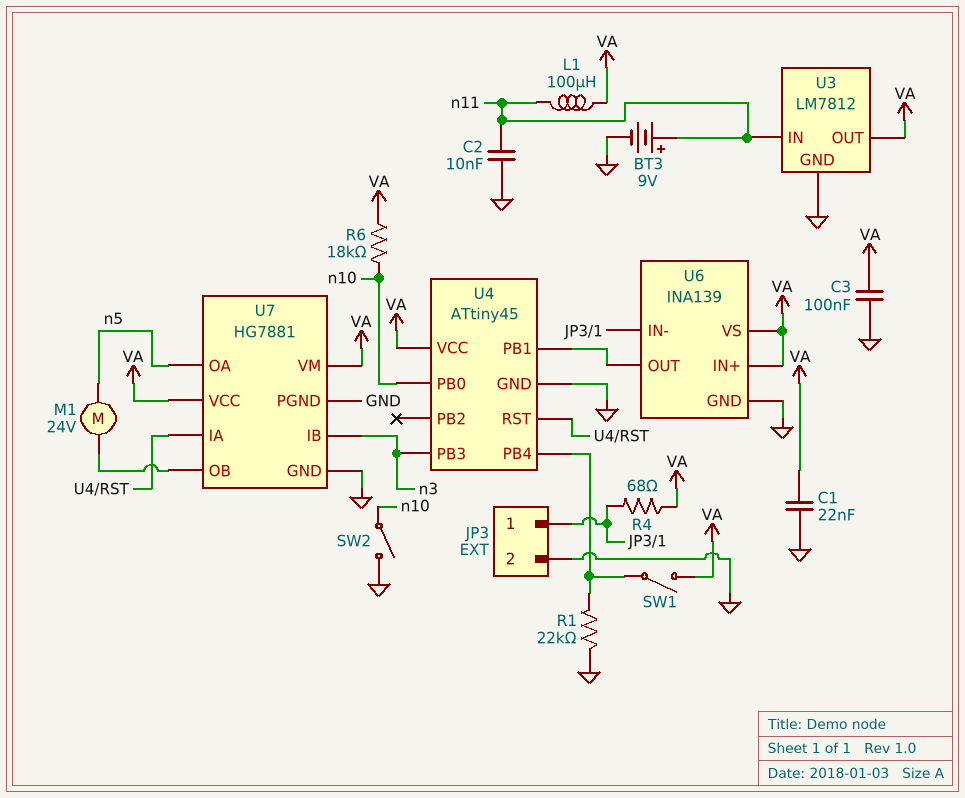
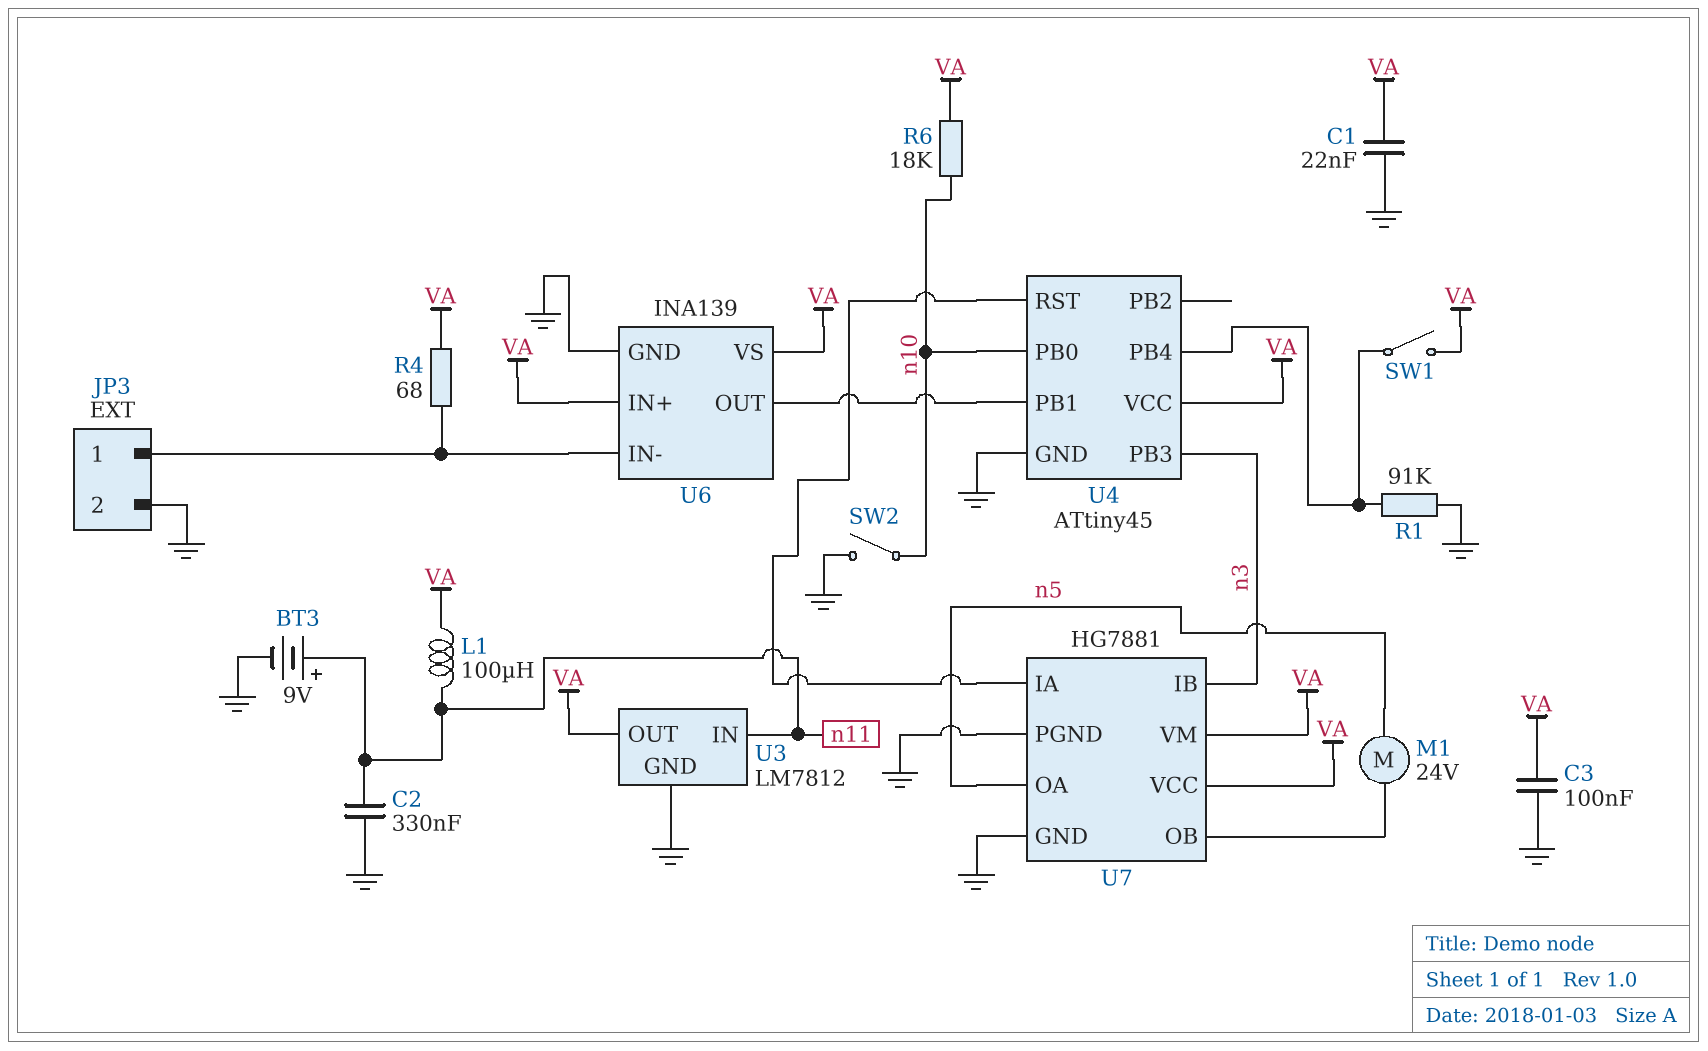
C2: 10nF (GND, n11) -> 330nF (GND, n11)
R1: 22k (GND, U4/PB4) -> 91k (GND, U4/PB4)

